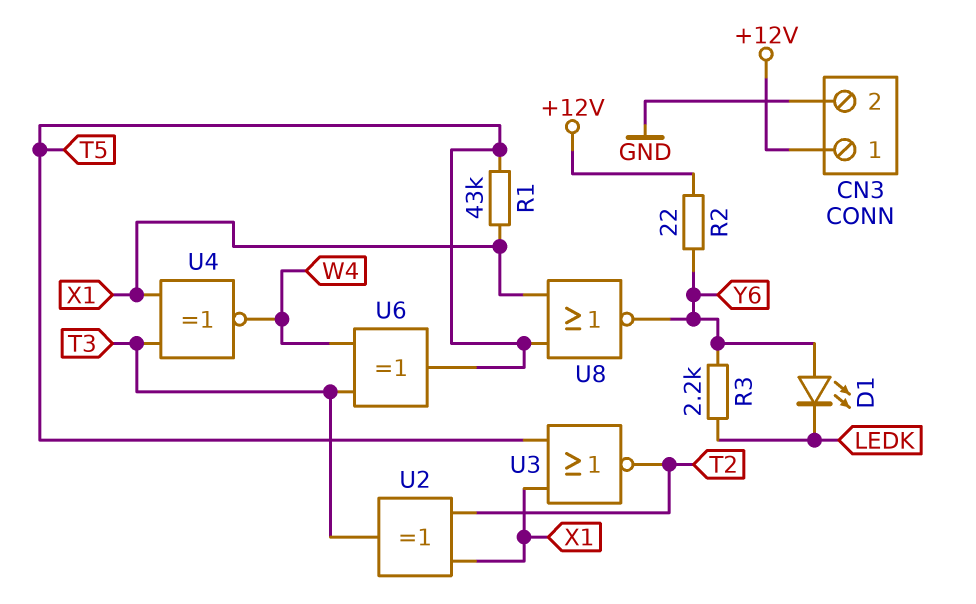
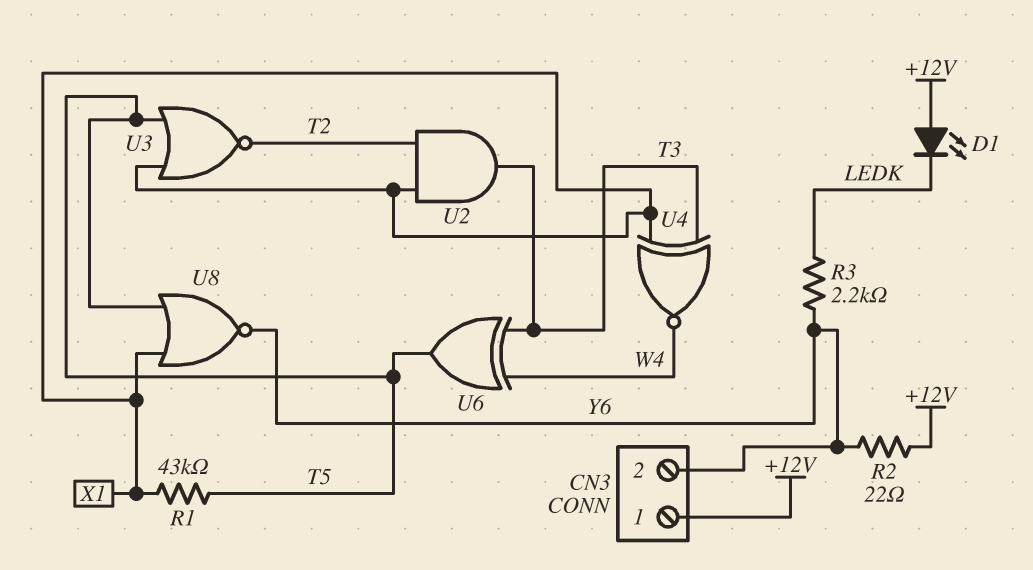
CN3 pin 2: GND -> Y6
D1: LED (A Y6, K LEDK) -> LED (A +12V, K LEDK)
U2: XOR (in T2, in X1, out T3) -> AND (in T2, in X1, out T3)

